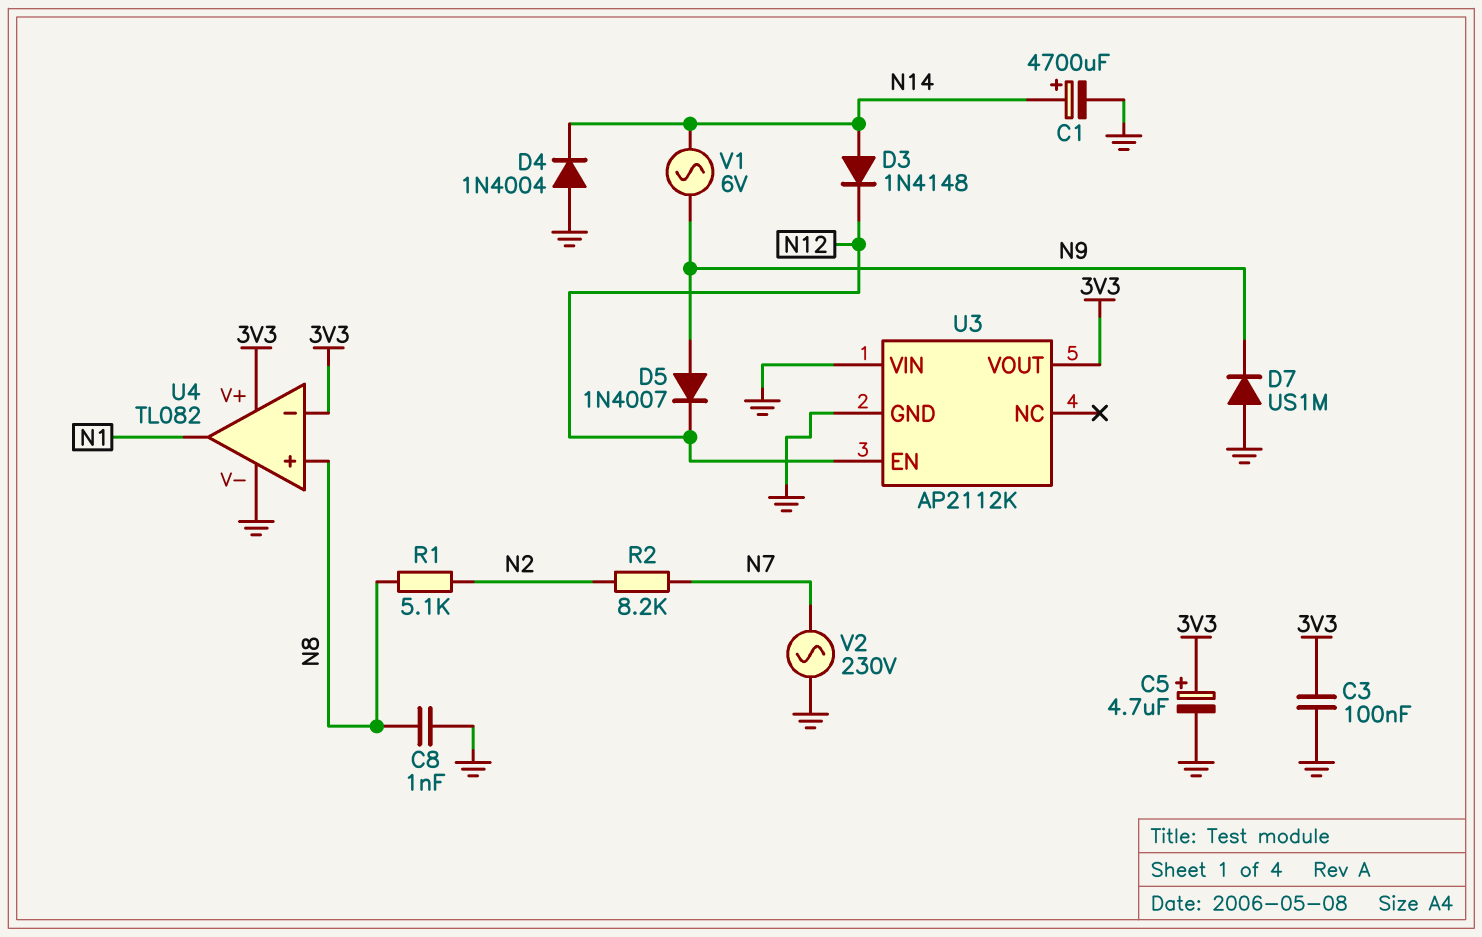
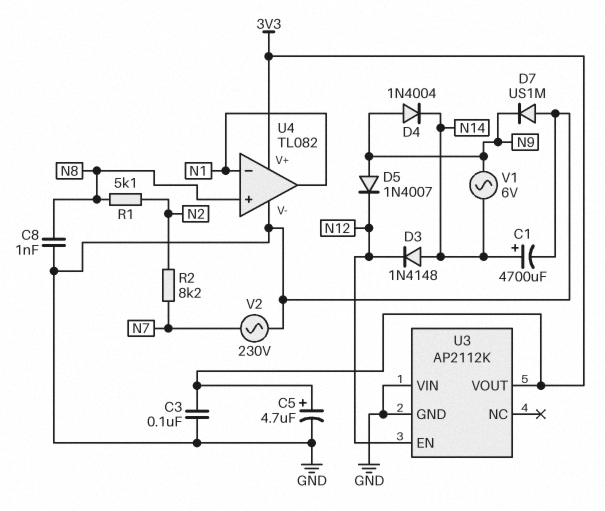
D4: diode 1N4004 (A GND, K N14) -> diode 1N4004 (A N9, K N14)
U4 pin in-: 3V3 -> N1

